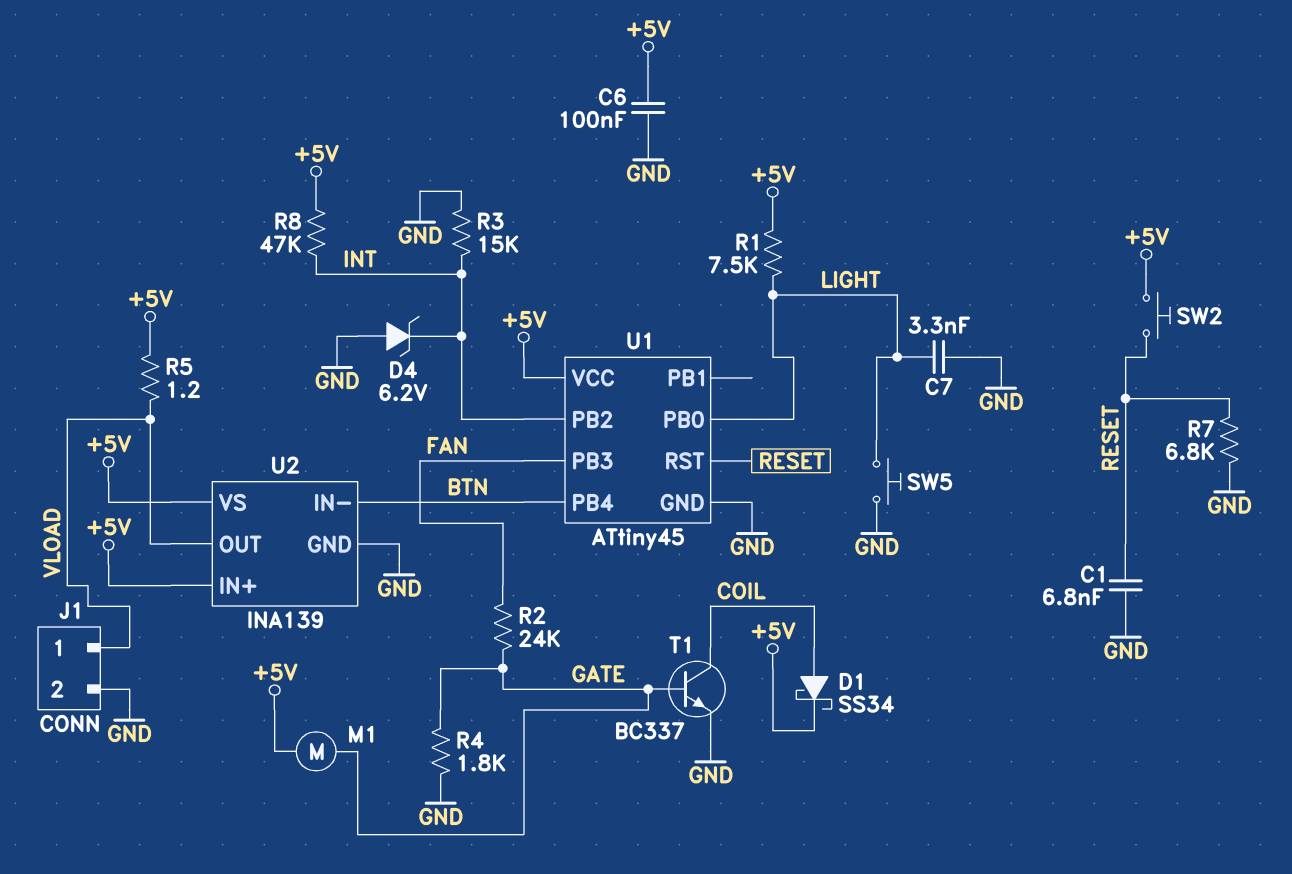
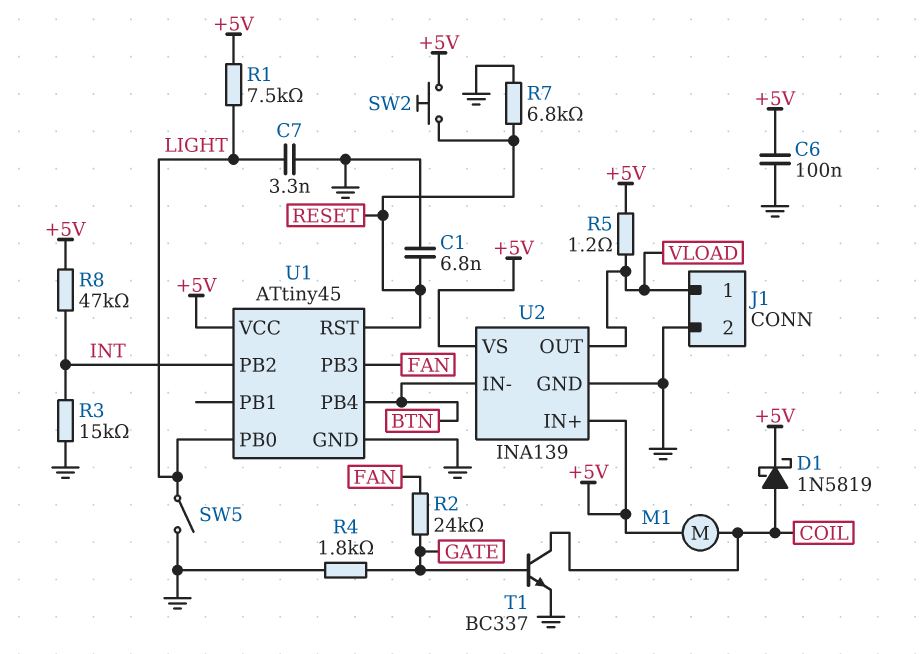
D1: schottky SS34 (A COIL, K +5V) -> schottky 1N5819 (A COIL, K +5V)
D4: zener 6.2V (A GND, K INT) -> none
M1: motor (+5V, GATE) -> motor (+5V, COIL)
SW5: button (GND, LIGHT) -> switch (GND, LIGHT)

